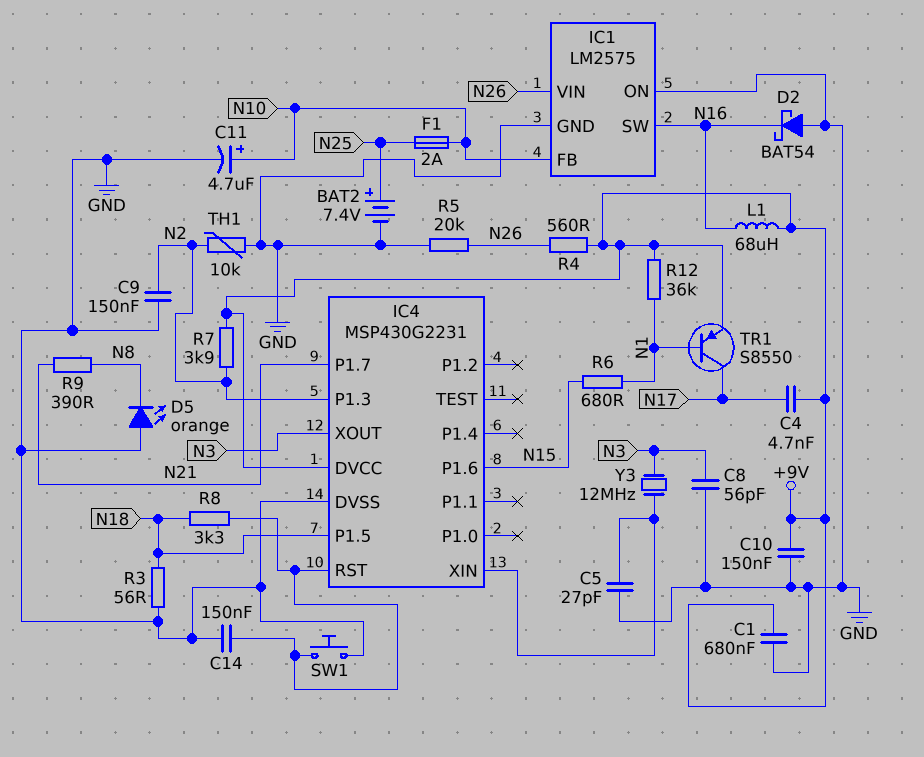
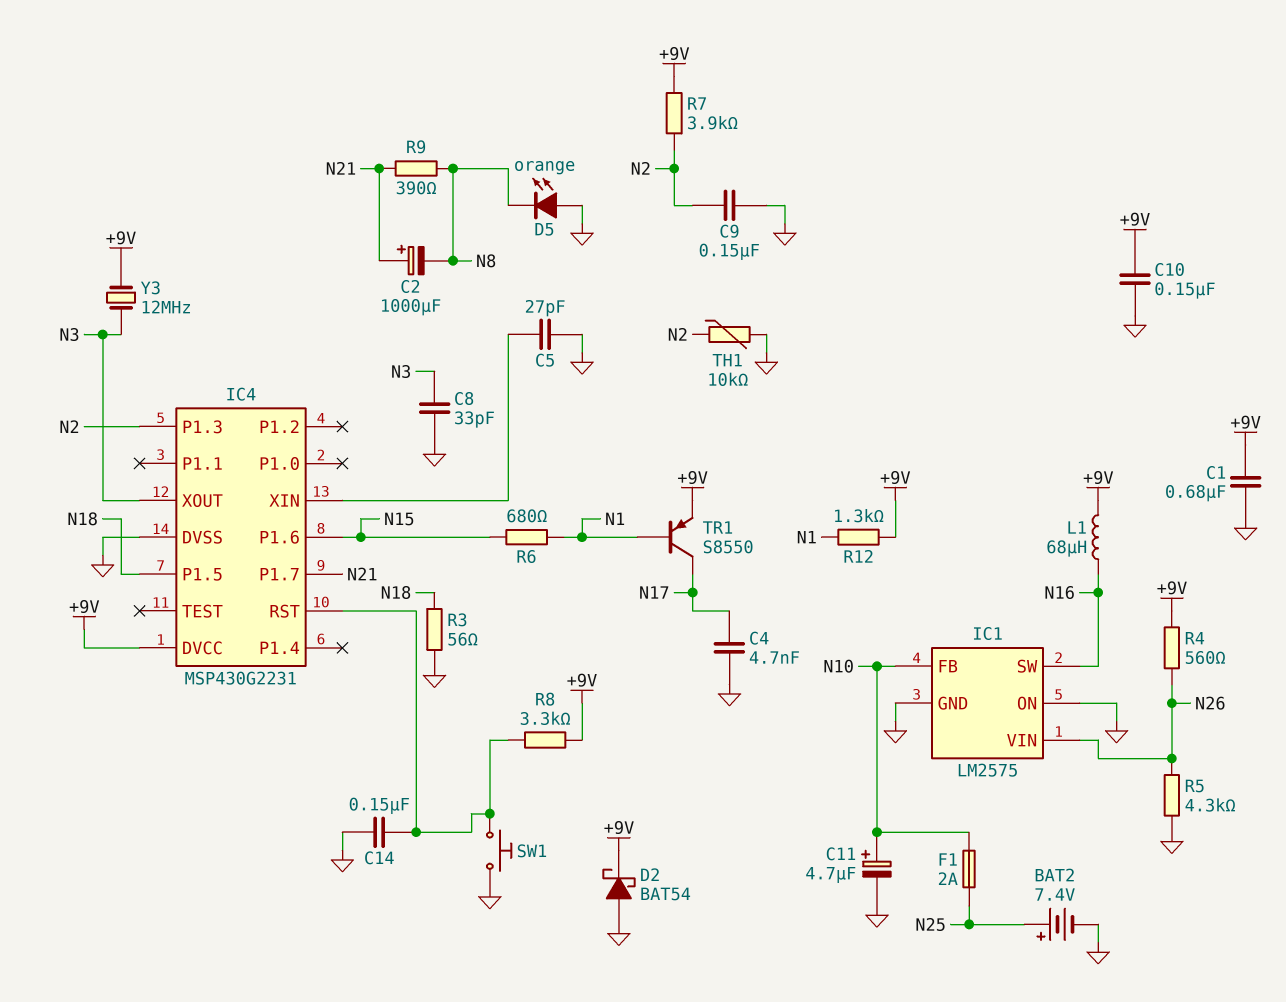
C2: none -> 1000uF (plus N21, minus N8)
C4: 4.7nF (+9V, N17) -> 4.7nF (GND, N17)
C8: 56pF (GND, N3) -> 33pF (GND, N3)
D2: schottky BAT54 (A GND, K N16) -> schottky BAT54 (A GND, K +9V)
R5: 20k (GND, N26) -> 4.3k (GND, N26)
R8: 3.3k (IC4/RST, N18) -> 3.3k (+9V, IC4/RST)
R12: 36k (+9V, N1) -> 1.3k (+9V, N1)
Y3: 12MHz (IC4/XIN, N3) -> 12MHz (+9V, N3)

